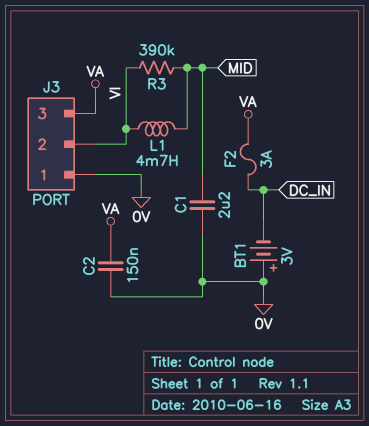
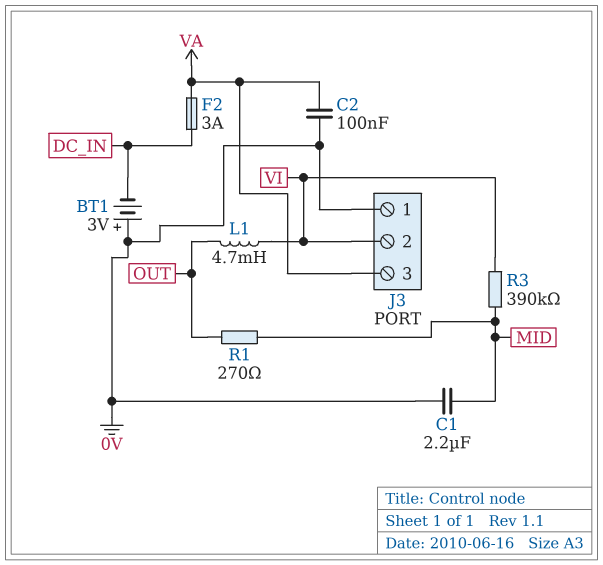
C2: 150nF (0V, VA) -> 100nF (0V, VA)
L1: 4.7mH (MID, VI) -> 4.7mH (OUT, VI)
R1: none -> 270 (MID, OUT)

